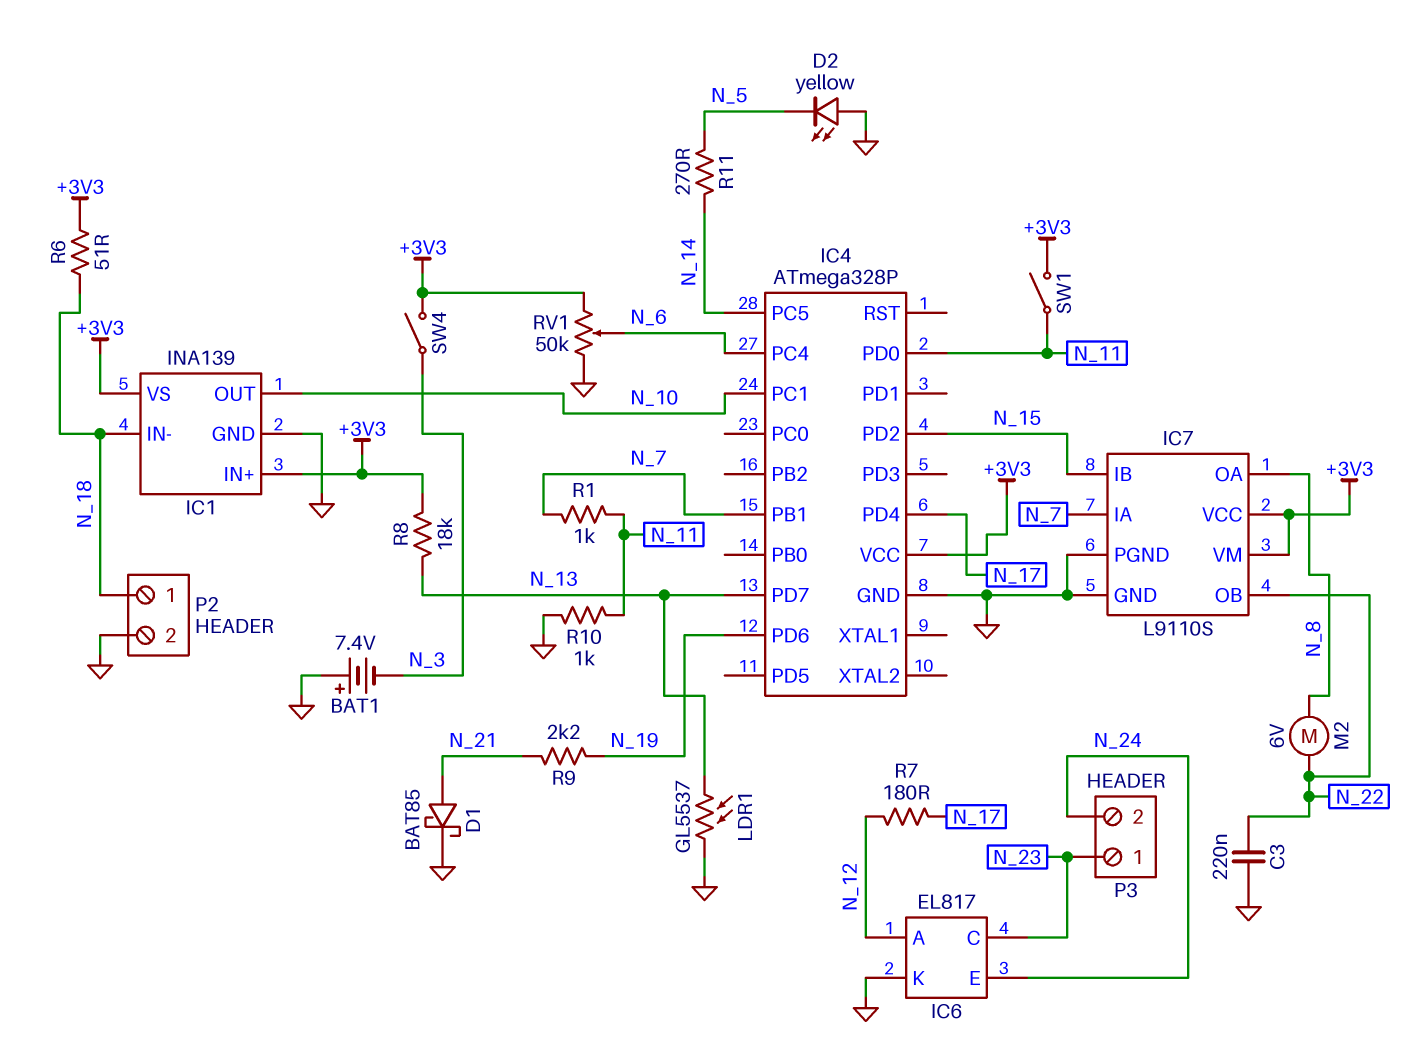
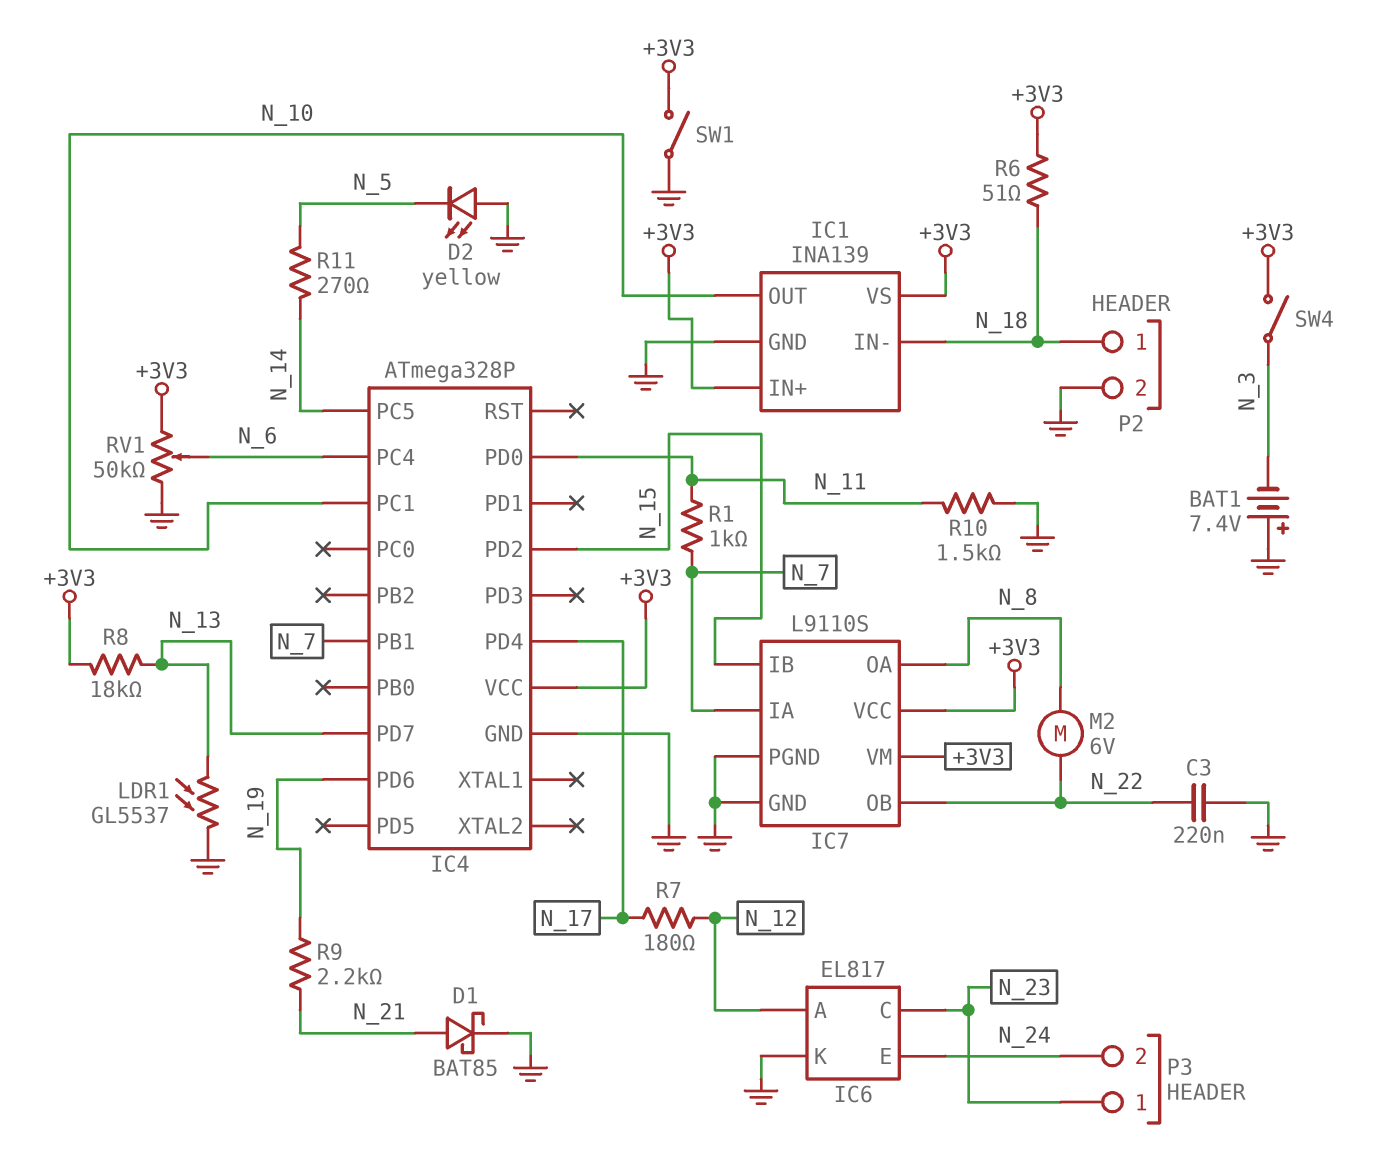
R10: 1k (GND, N_11) -> 1.5k (GND, N_11)
SW1: switch (+3V3, N_11) -> switch (+3V3, GND)

